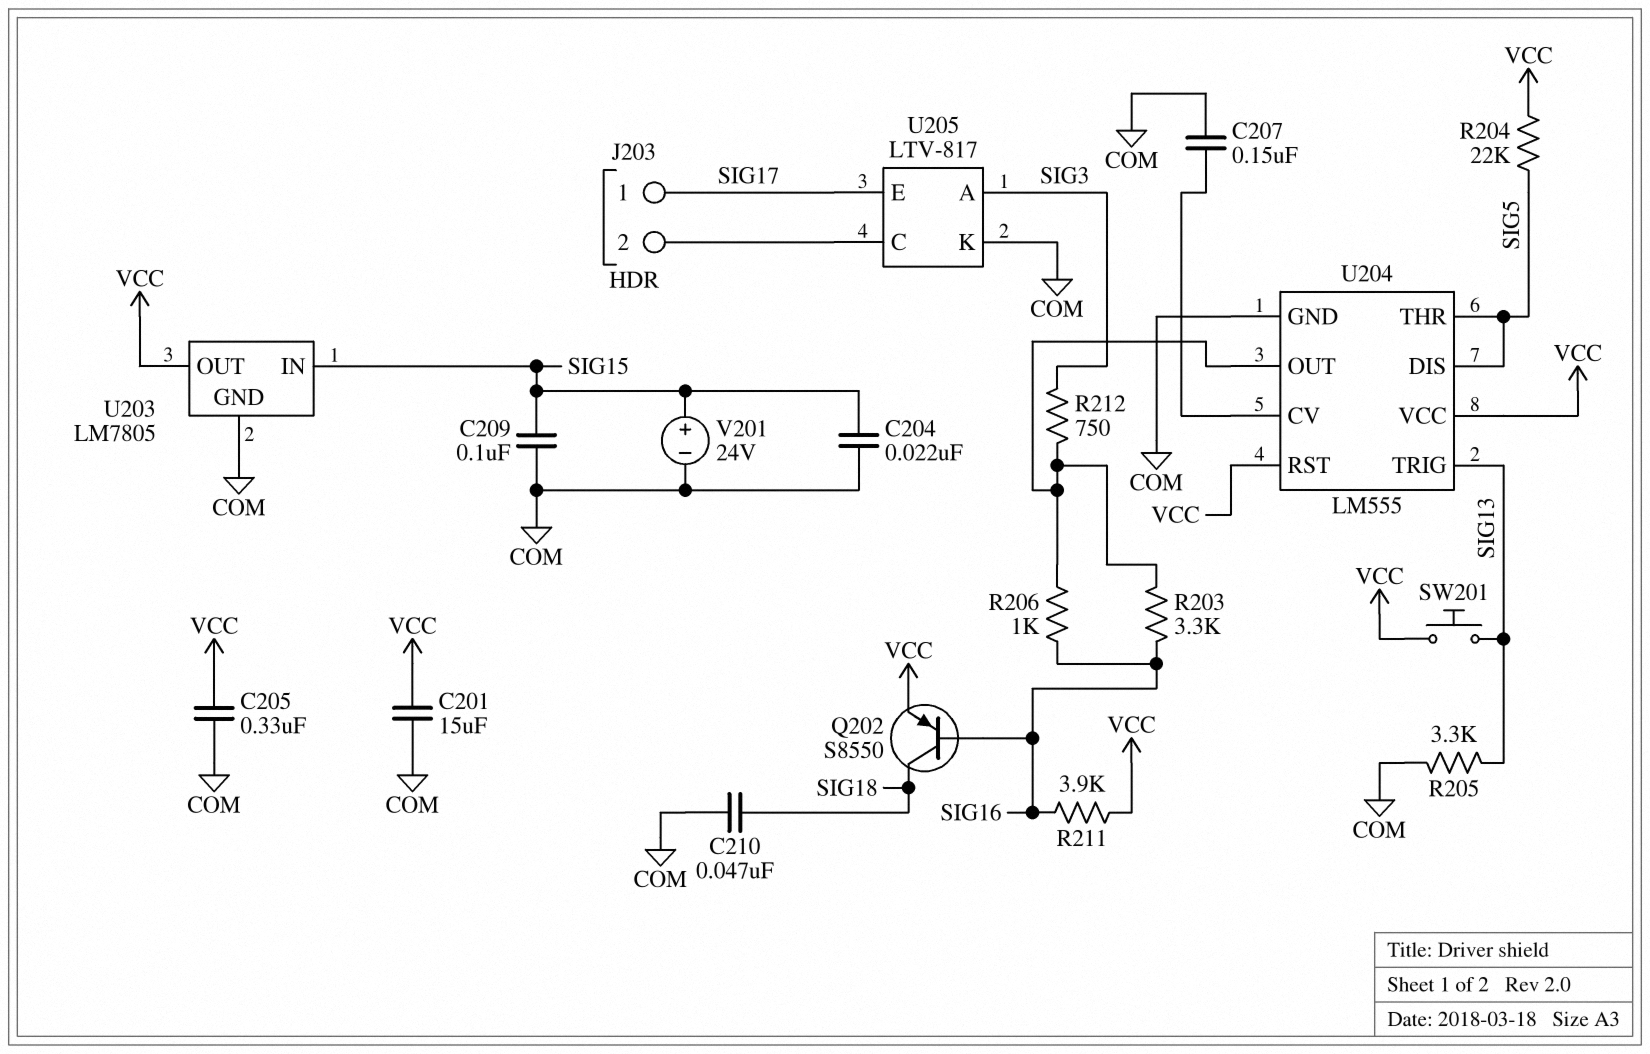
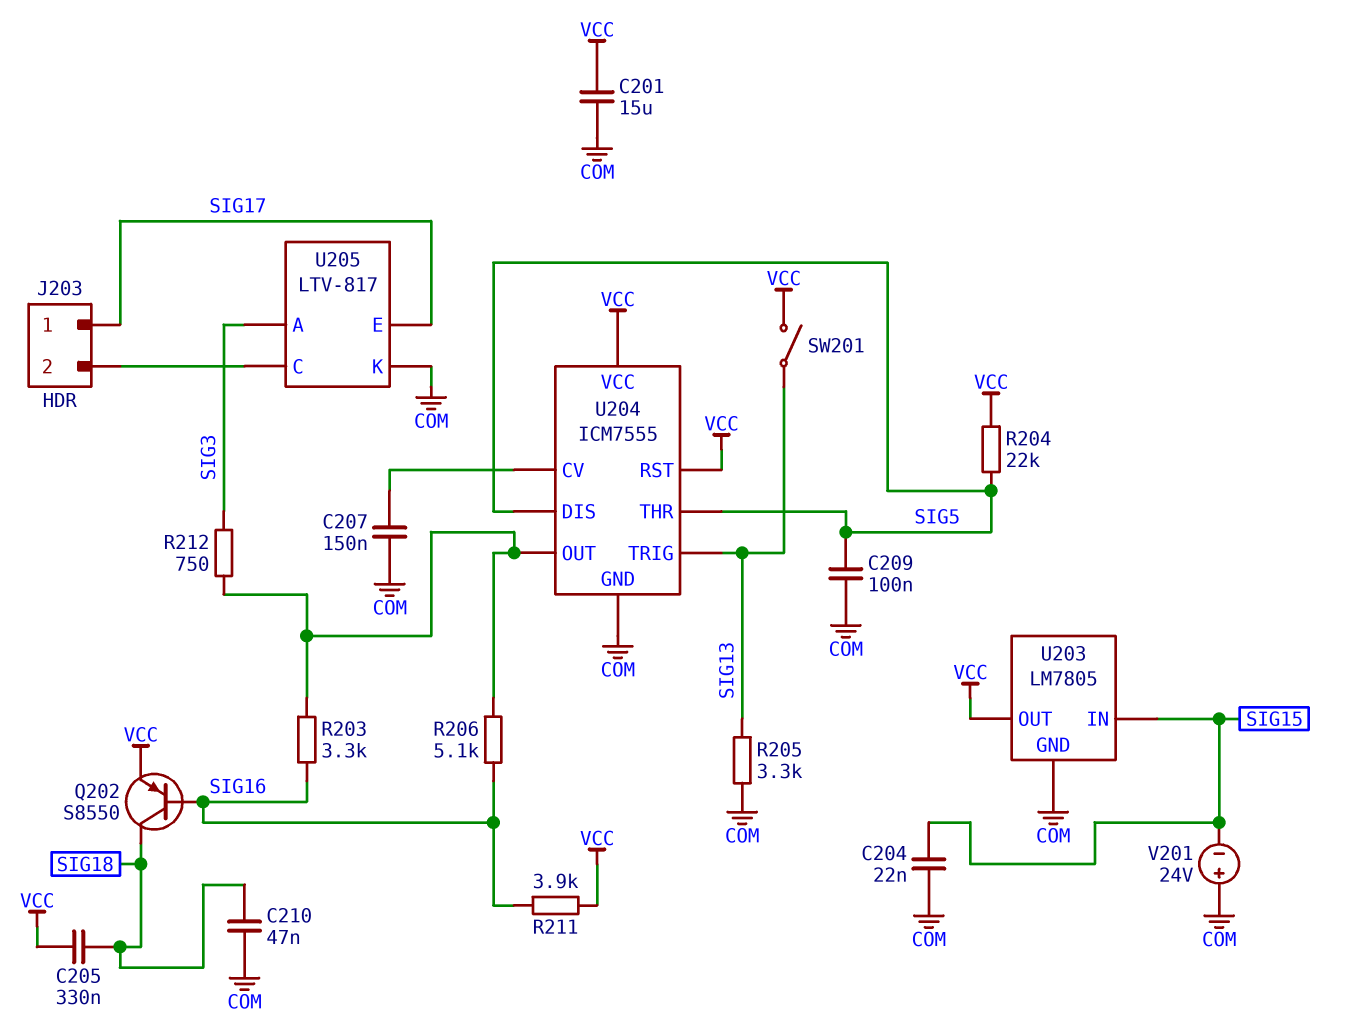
C205: 330nF (COM, VCC) -> 330nF (SIG18, VCC)
C209: 100nF (COM, SIG15) -> 100nF (COM, SIG5)
R206: 1k (SIG16, U204/OUT) -> 5.1k (SIG16, U204/OUT)
SW201: button (SIG13, VCC) -> switch (SIG13, VCC)
U204: LM555 -> ICM7555
V201: 24V (plus SIG15, minus COM) -> 24V (plus COM, minus SIG15)

